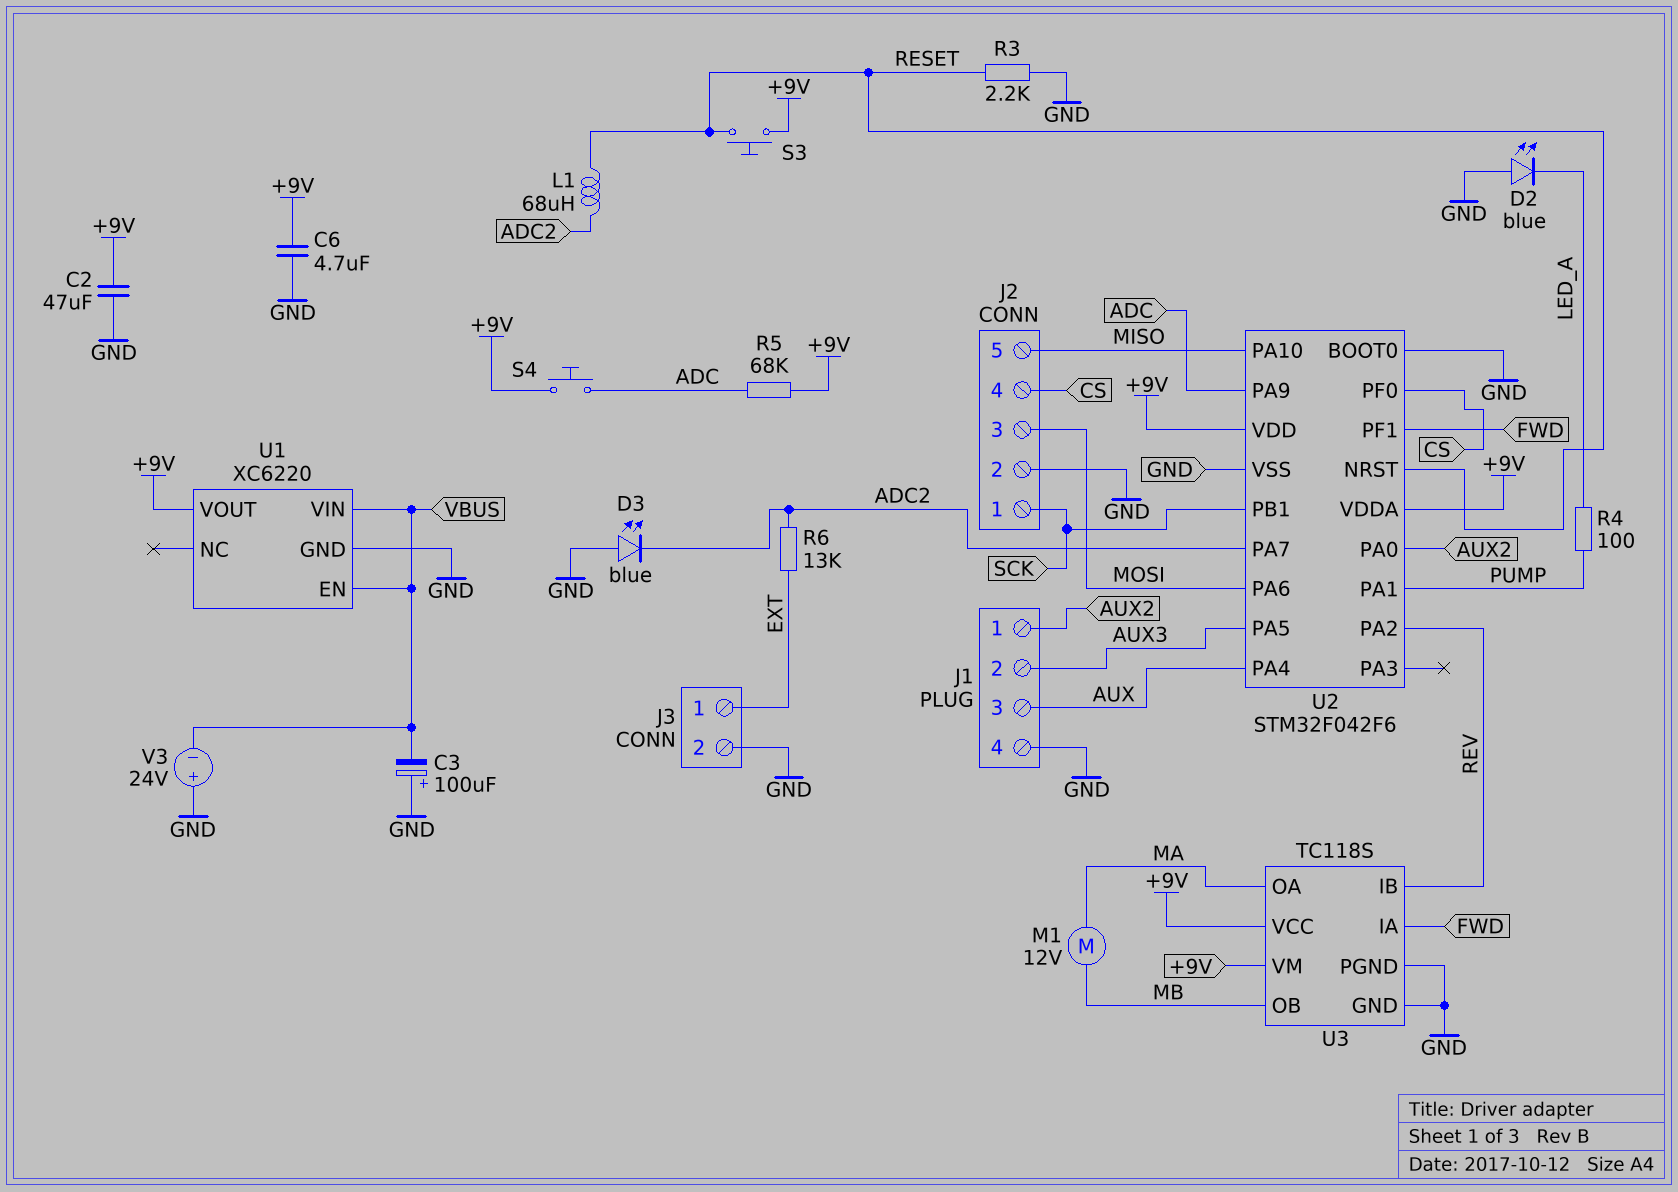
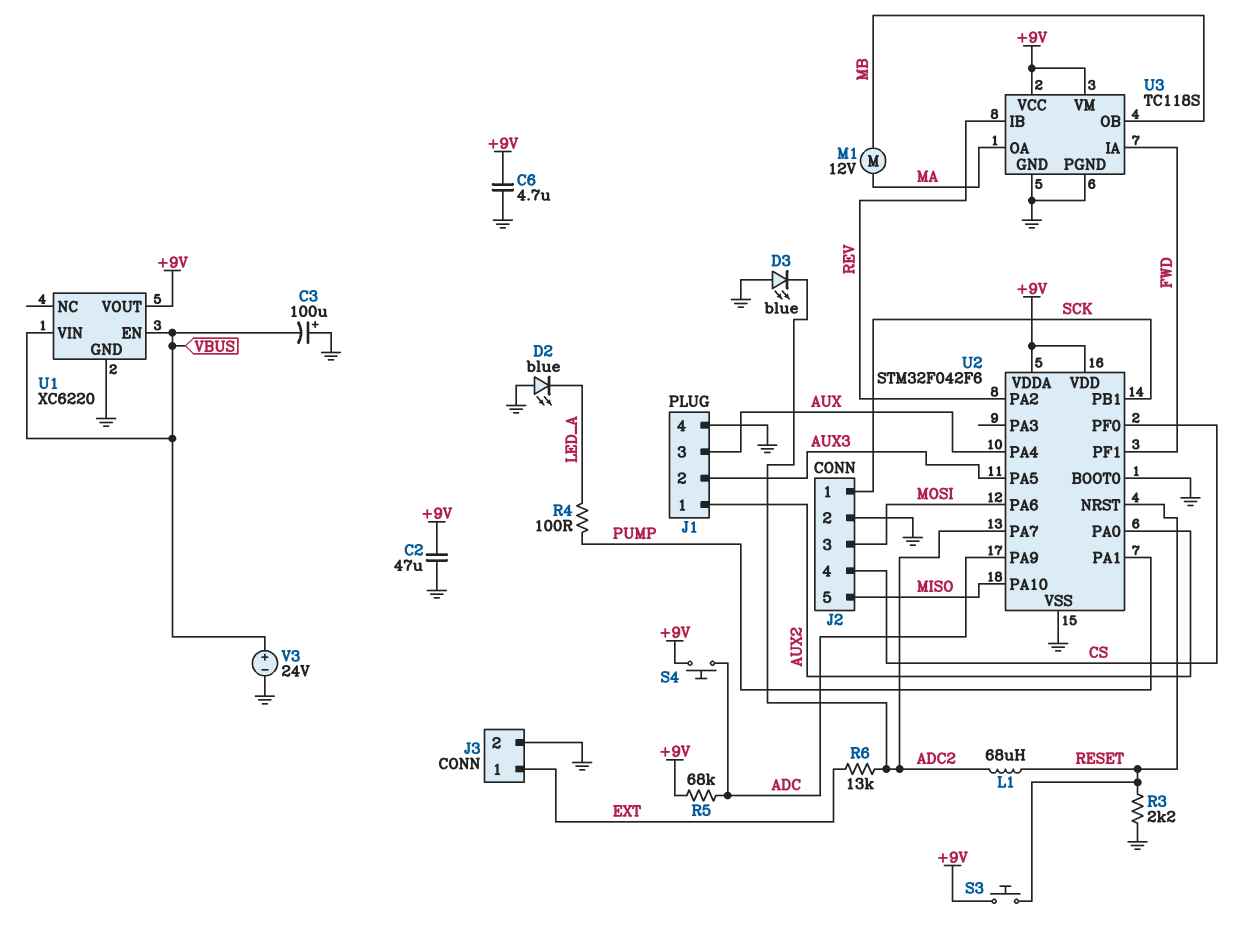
V3: 24V (plus GND, minus VBUS) -> 24V (plus VBUS, minus GND)

